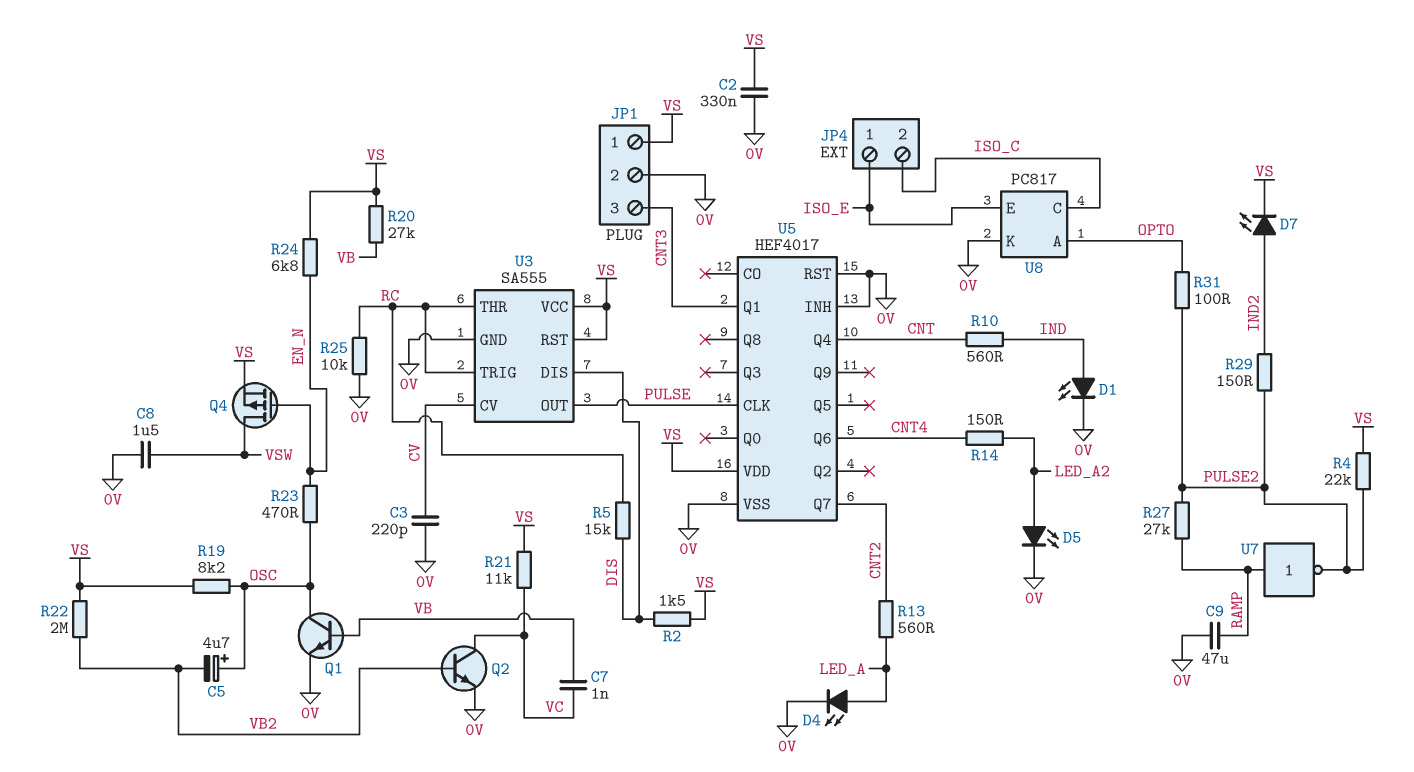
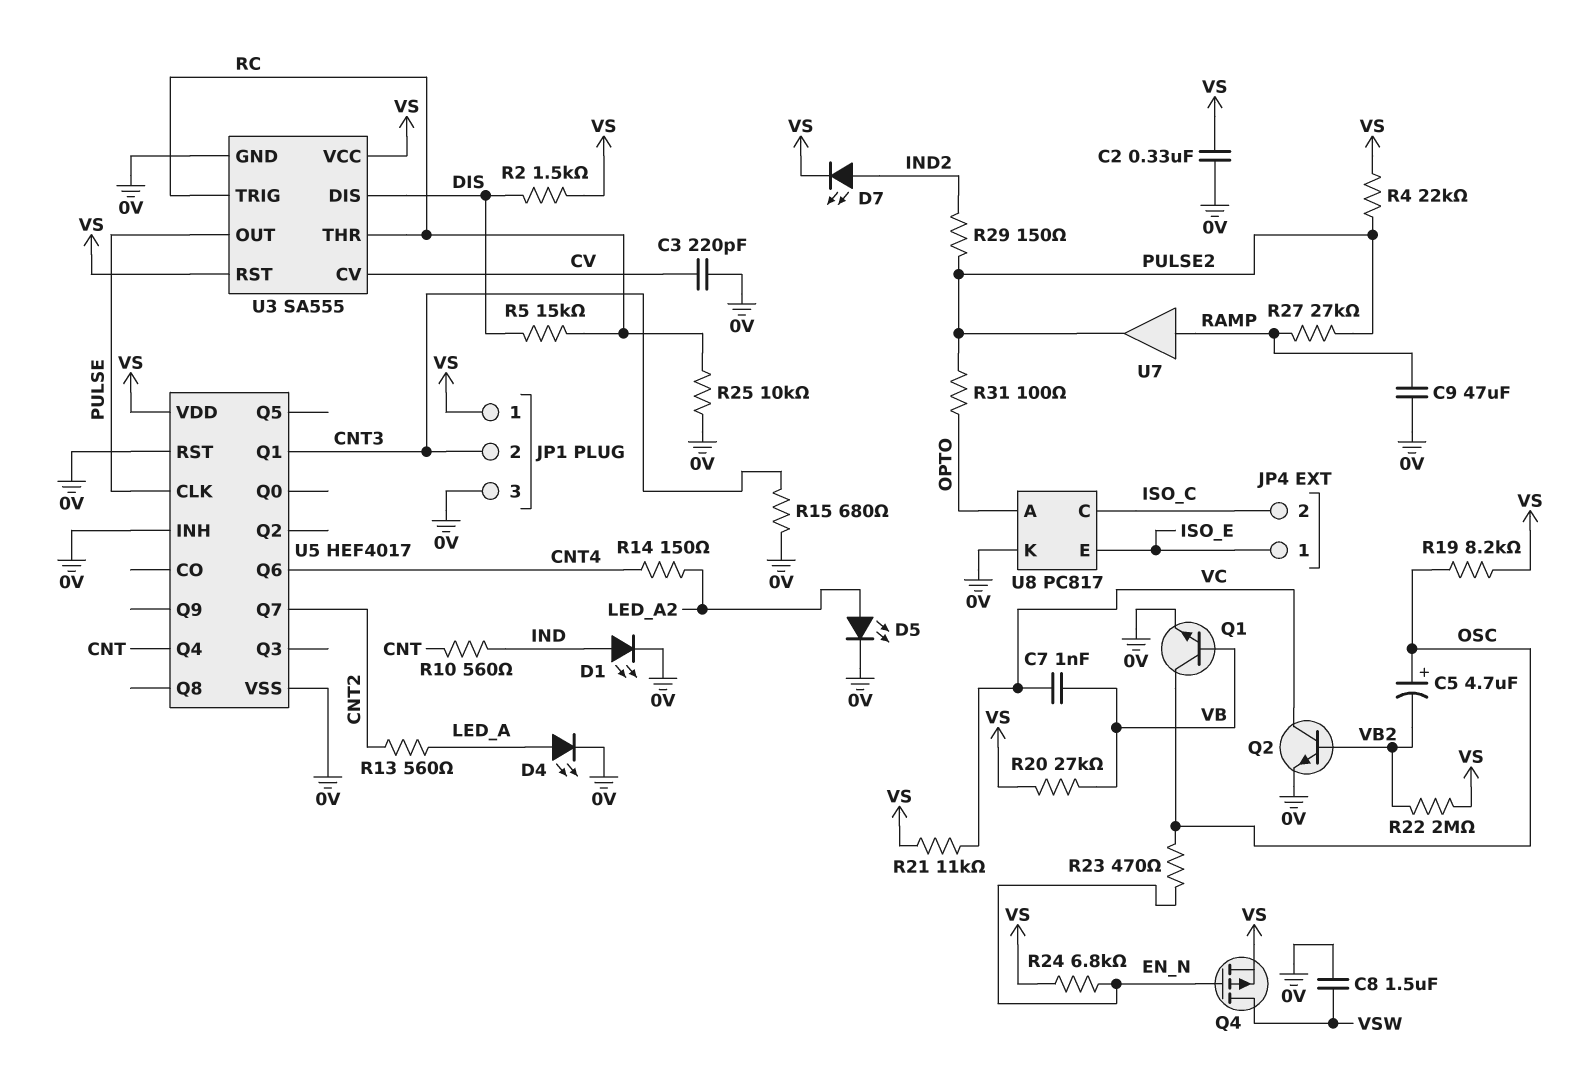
JP1 pin 2: 0V -> CNT3
JP1 pin 3: CNT3 -> 0V
R15: none -> 680 (0V, CNT3)
U7: NOT (in RAMP, out PULSE2) -> buffer (in RAMP, out PULSE2)

